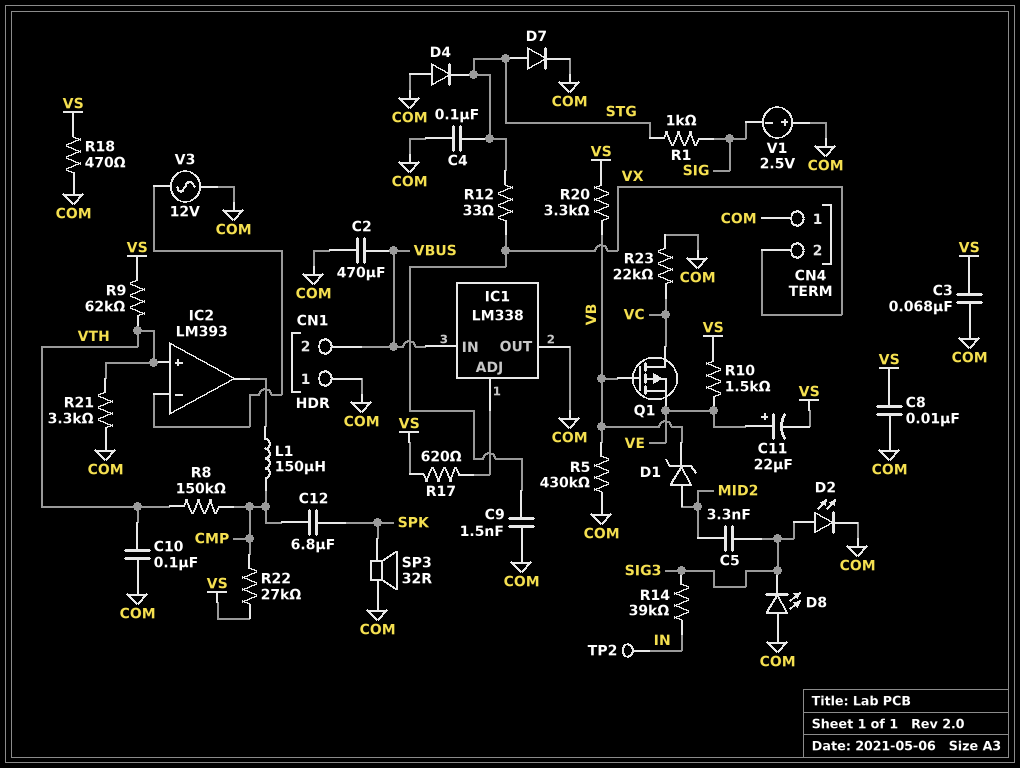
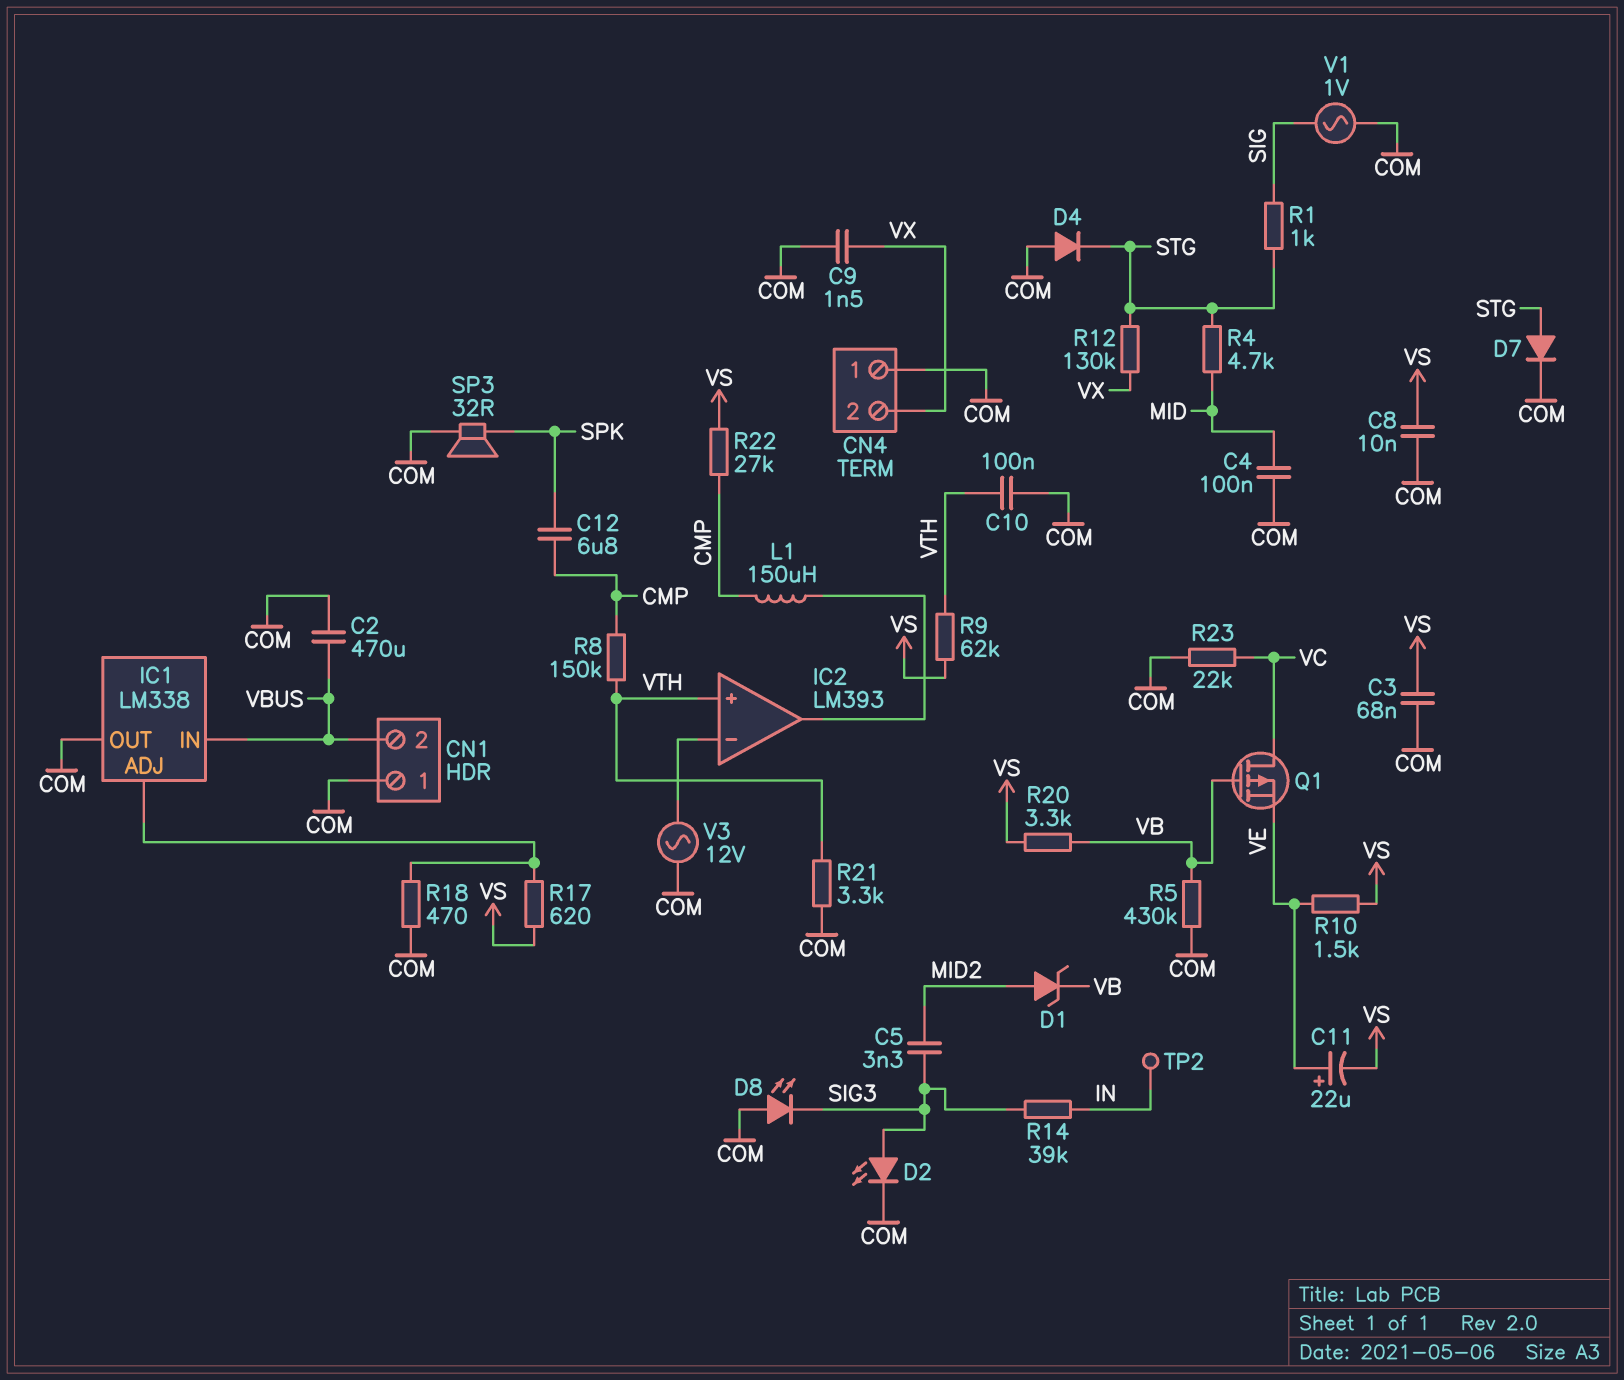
C4: 100nF (COM, STG) -> 100nF (COM, MID)
R4: none -> 4.7k (MID, STG)
R12: 33 (STG, VX) -> 130k (STG, VX)
R18: 470 (COM, VS) -> 470 (COM, IC1/ADJ)
V1: 2.5V (plus COM, minus SIG) -> AC 1V (COM, SIG)

